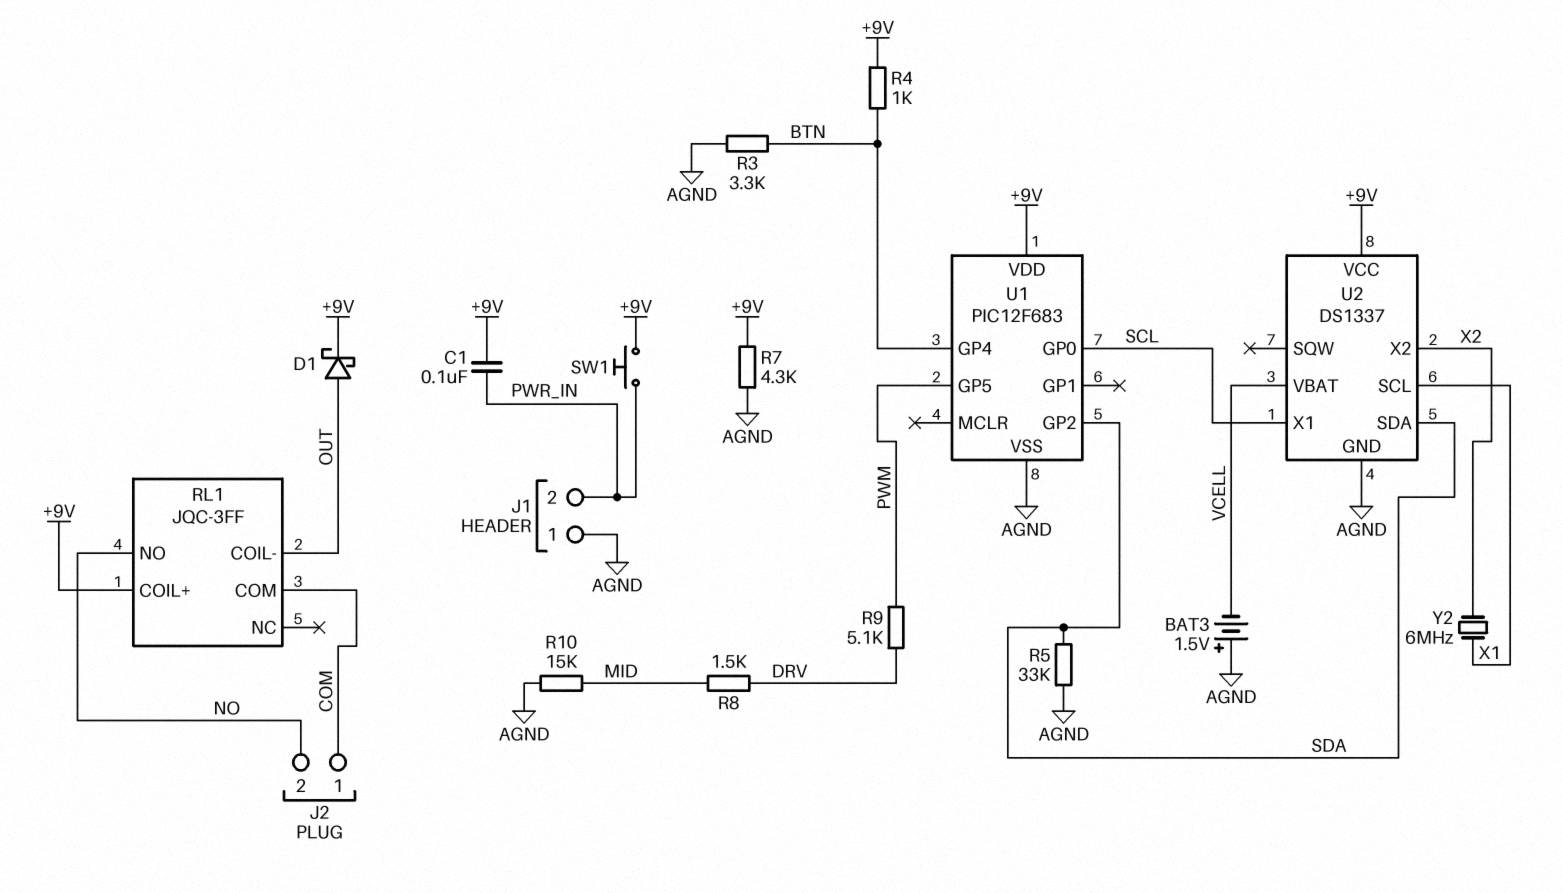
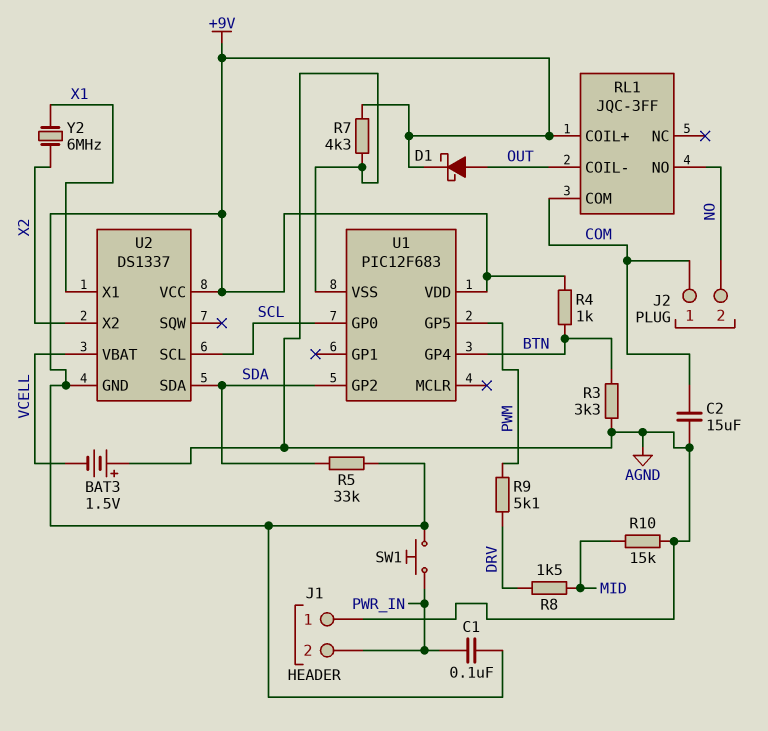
C2: none -> 15uF (AGND, COM)
R5: 33k (AGND, SDA) -> 33k (+9V, SDA)
U2 pin GND: AGND -> +9V
U2 pin SCL: X1 -> SCL
U2 pin X1: SCL -> X1

